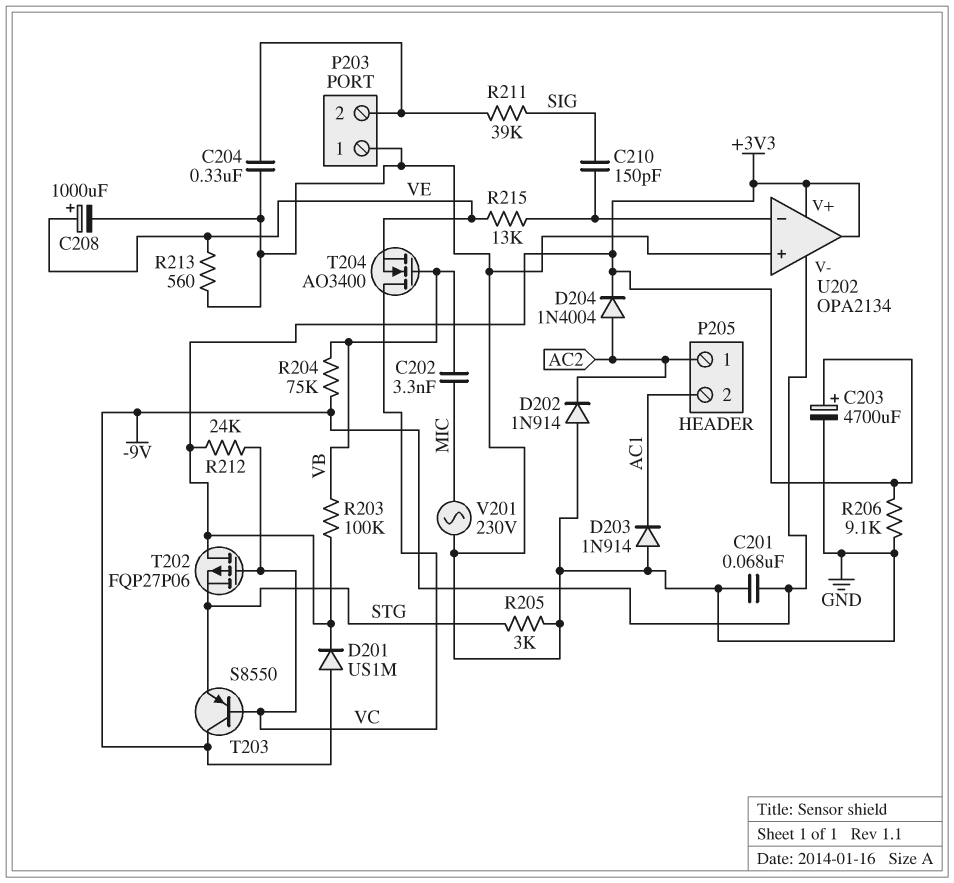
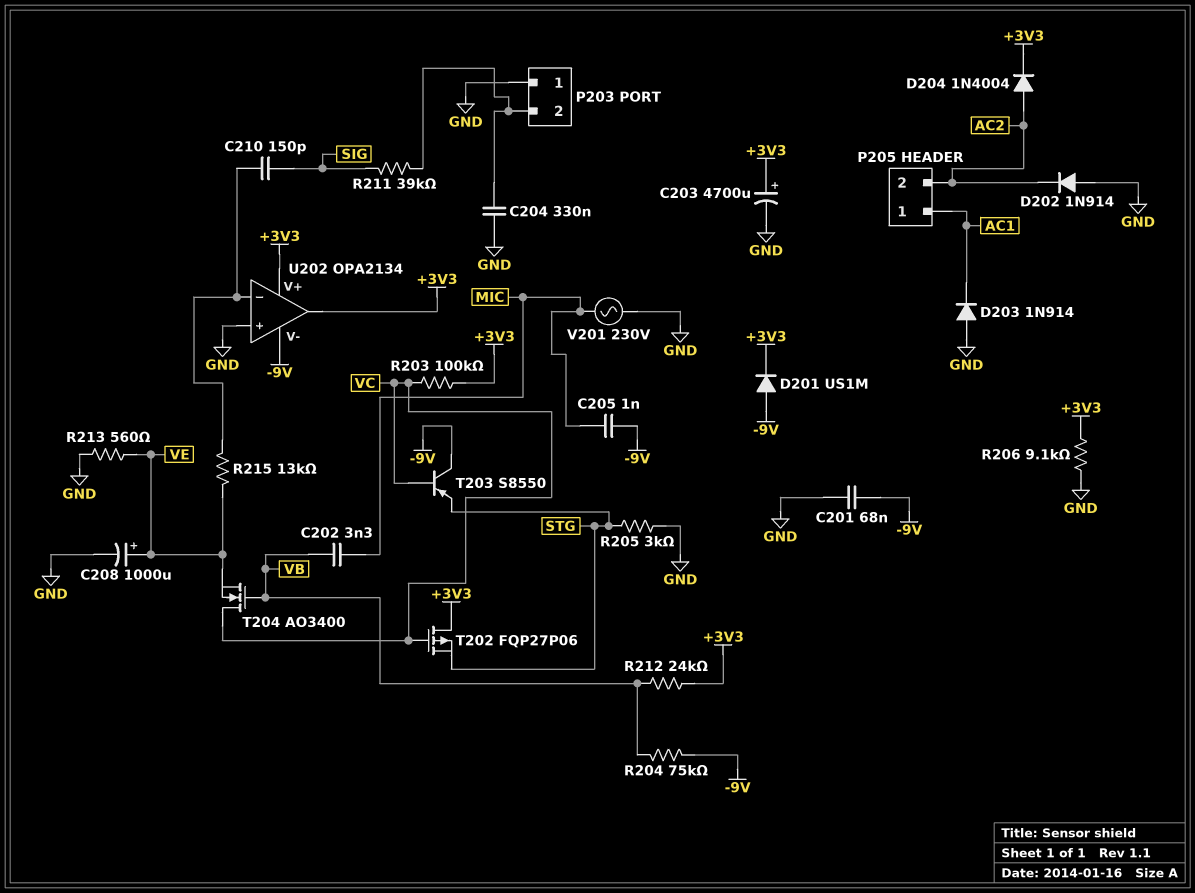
C205: none -> 1nF (-9V, MIC)
P205 pin 1: AC2 -> AC1
P205 pin 2: AC1 -> AC2
R203: 100k (+3V3, VB) -> 100k (+3V3, VC)
R212: 24k (+3V3, VC) -> 24k (+3V3, VB)

